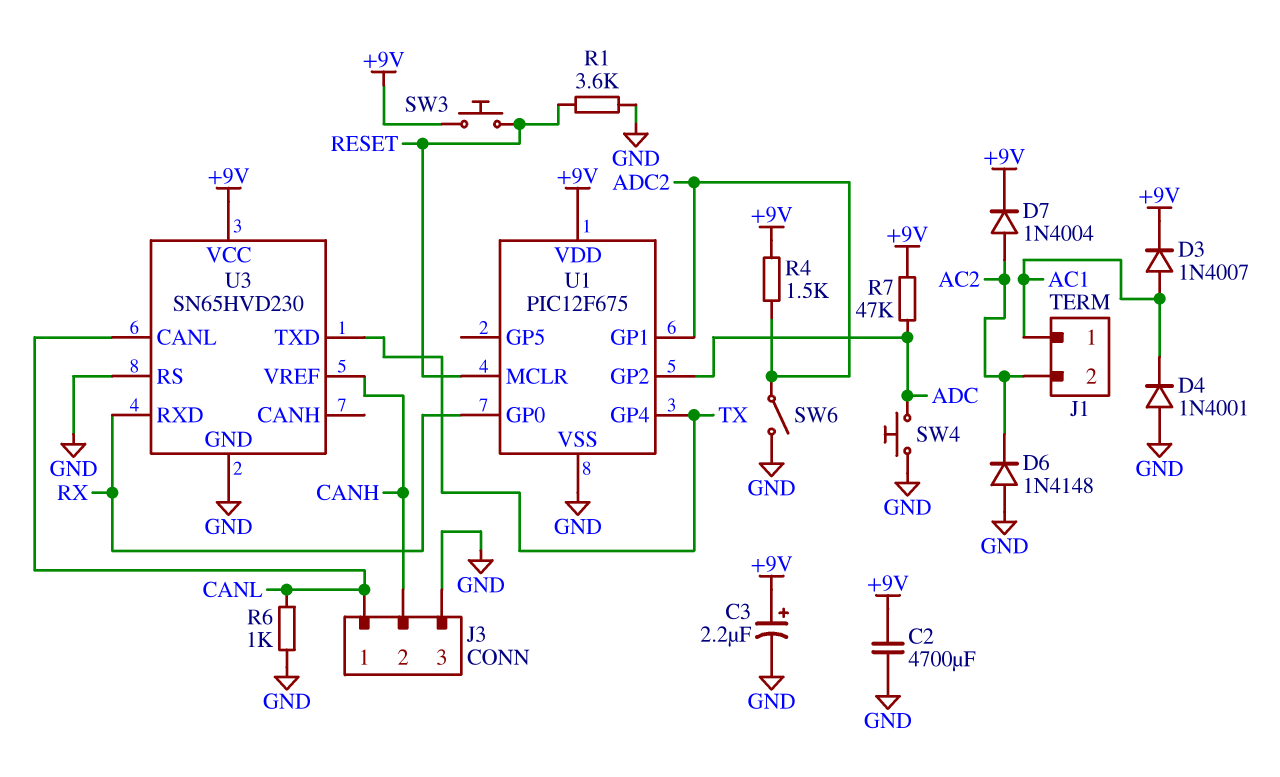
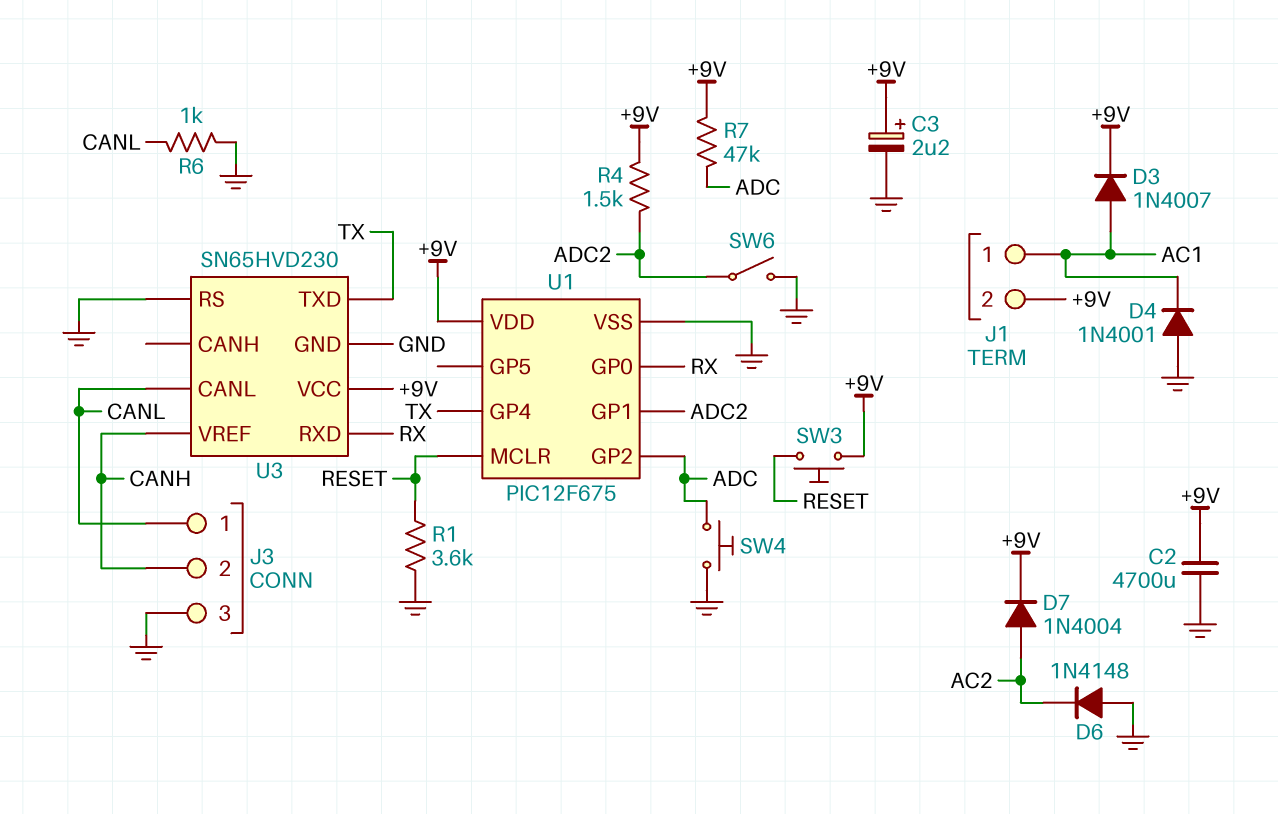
J1 pin 2: AC2 -> +9V

